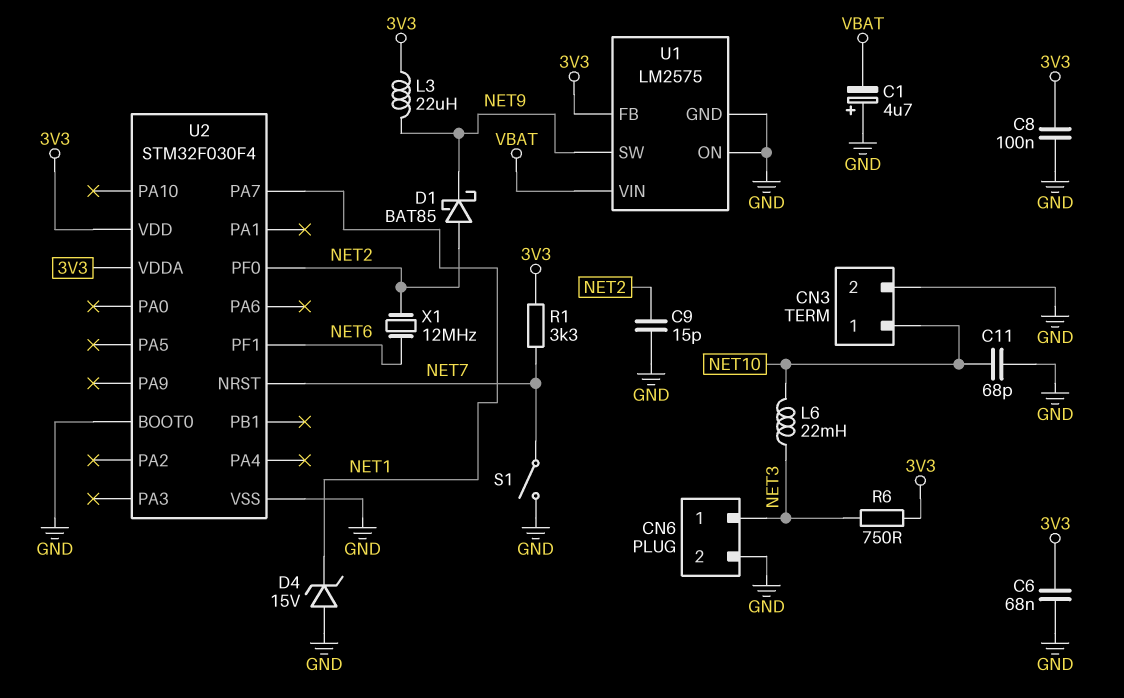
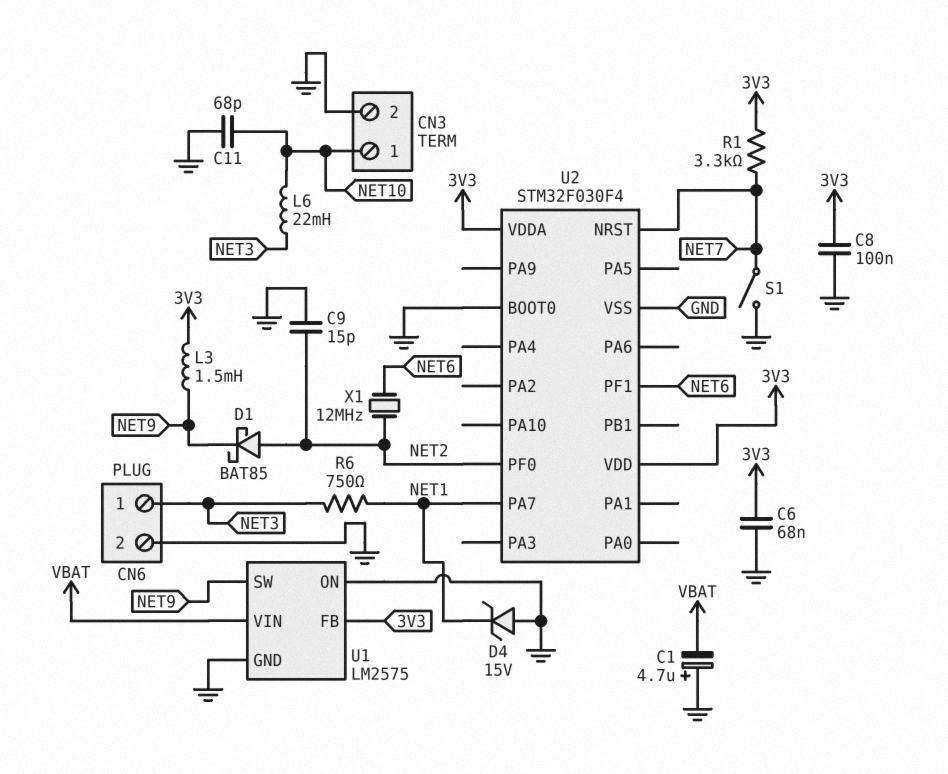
L3: 22uH (3V3, NET9) -> 1.5mH (3V3, NET9)
R6: 750 (3V3, NET3) -> 750 (NET1, NET3)

